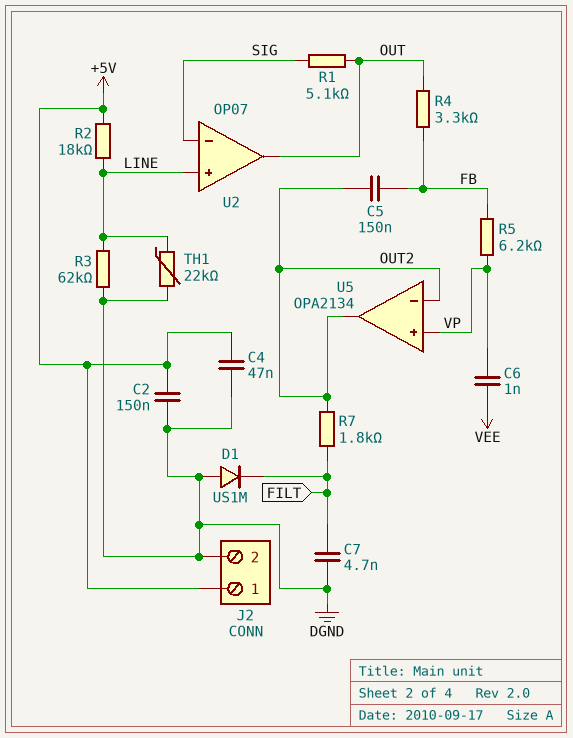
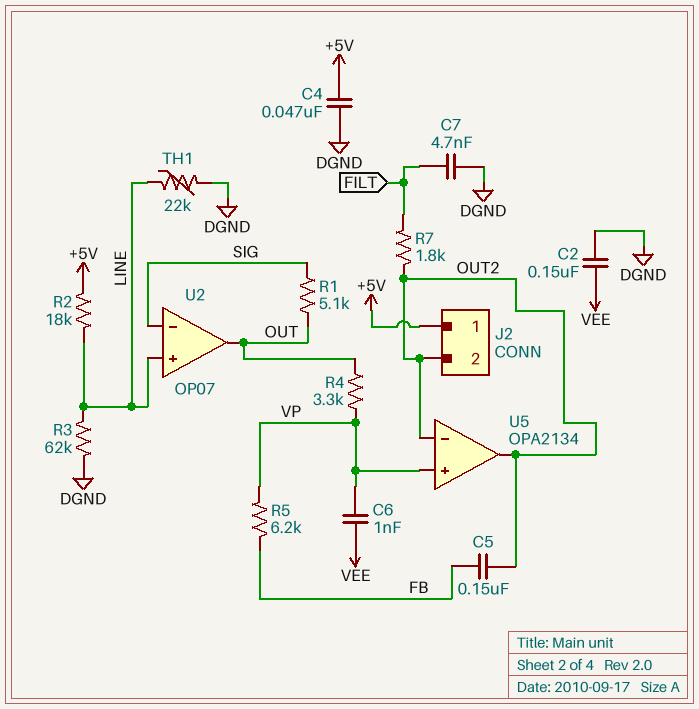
C2: 150nF (+5V, DGND) -> 150nF (DGND, VEE)
D1: diode US1M (A DGND, K FILT) -> none
J2 pin 2: DGND -> OUT2
R4: 3.3k (FB, OUT) -> 3.3k (OUT, VP)

